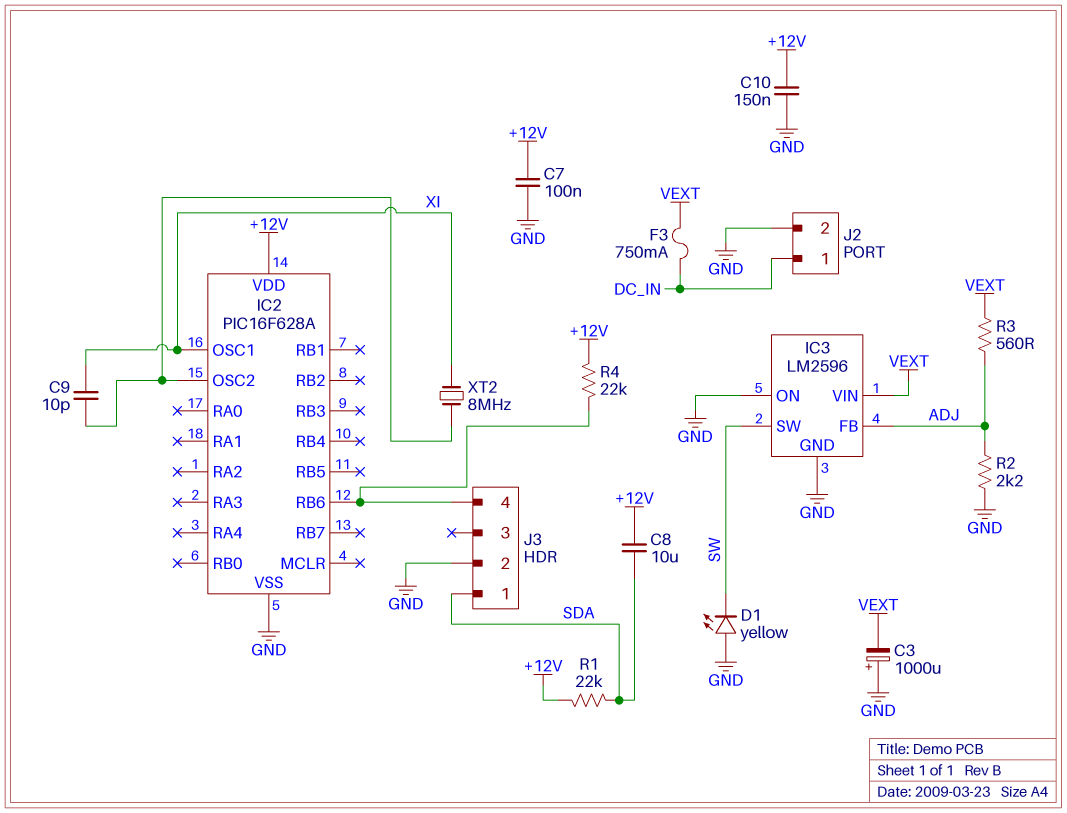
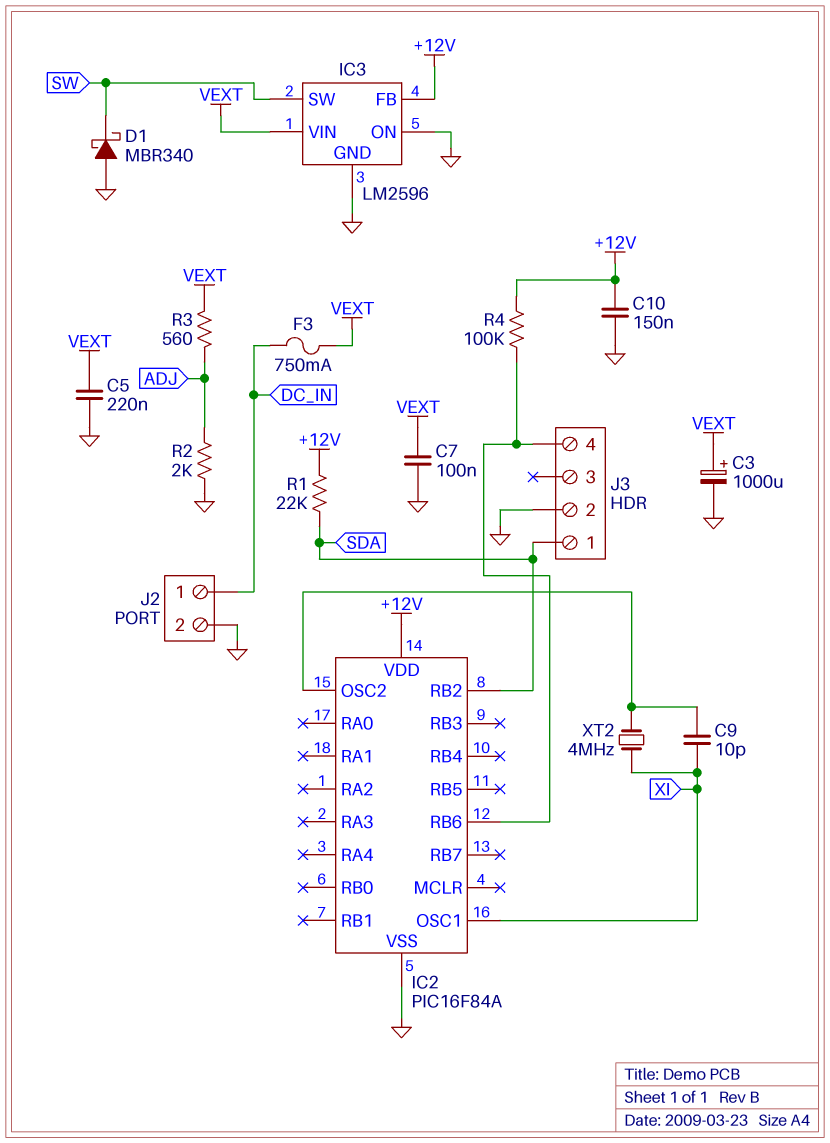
C3: 1000uF (plus GND, minus VEXT) -> 1000uF (plus VEXT, minus GND)
C5: none -> 220nF (GND, VEXT)
C7: 100nF (+12V, GND) -> 100nF (GND, VEXT)
C8: 10uF (+12V, SDA) -> none
D1: LED yellow (A GND, K SW) -> schottky MBR340 (A GND, K SW)
IC2: PIC16F628A -> PIC16F84A
IC2 pin RB2: none -> SDA
IC3 pin FB: ADJ -> +12V
R2: 2.2k (ADJ, GND) -> 2k (ADJ, GND)
R4: 22k (+12V, IC2/RB6) -> 100k (+12V, IC2/RB6)
XT2: 8MHz (IC2/OSC2, XI) -> 4MHz (IC2/OSC2, XI)

